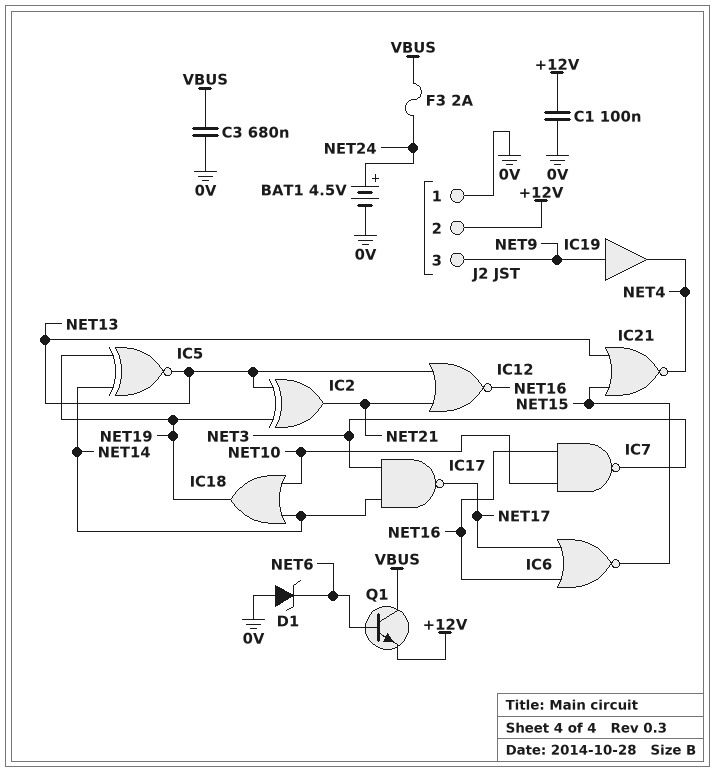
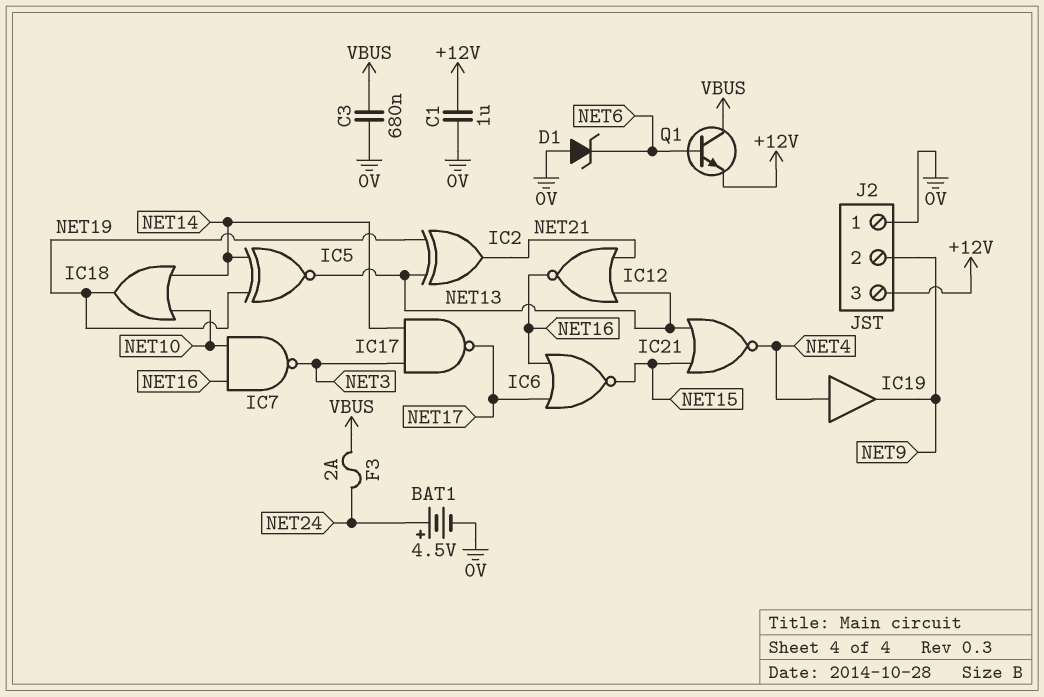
C1: 100nF (+12V, 0V) -> 1uF (+12V, 0V)
IC19: buffer (in NET9, out NET4) -> buffer (in NET4, out NET9)
J2 pin 2: +12V -> NET9
J2 pin 3: NET9 -> +12V

